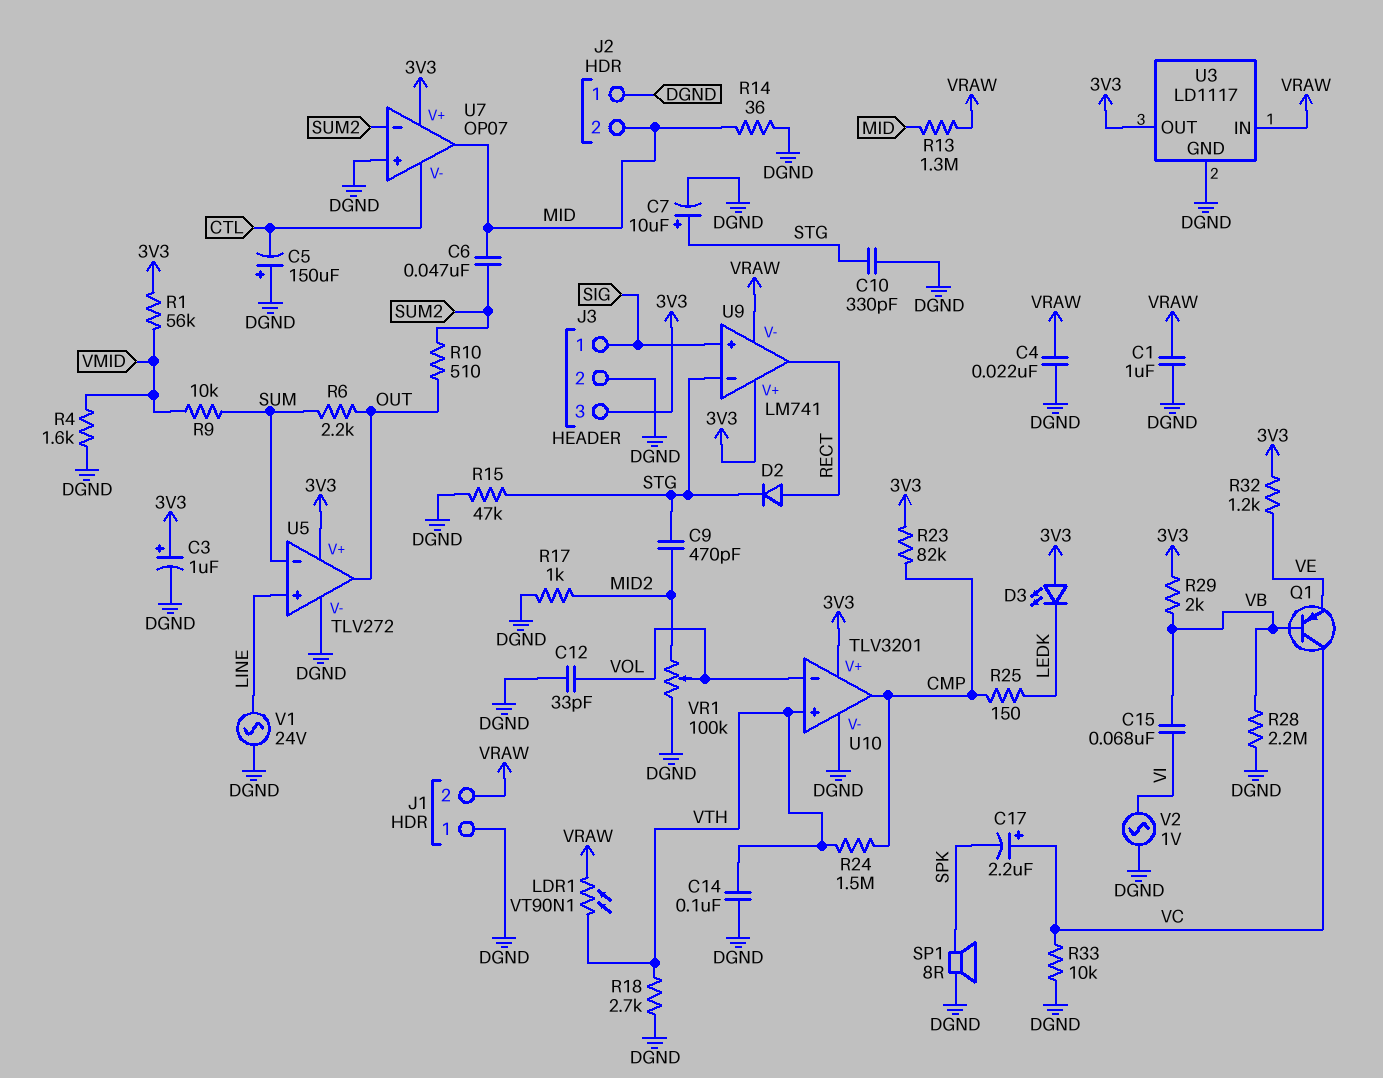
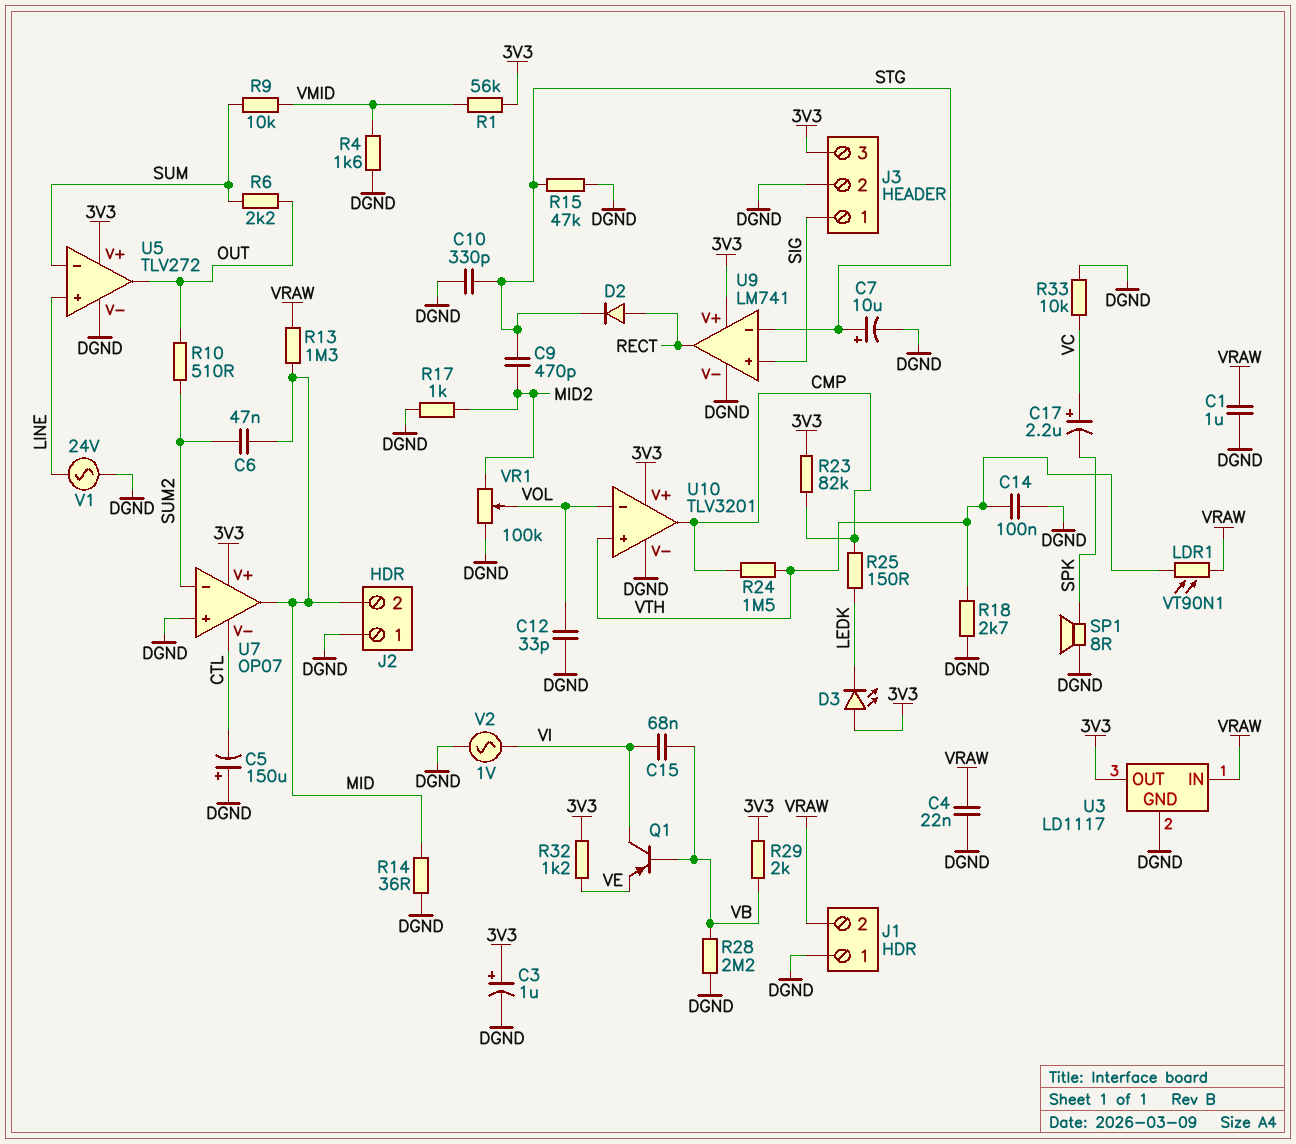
Q1: PNP (B VB, C VC, E VE) -> PNP (B VB, C VI, E VE)
U9 pin V-: VRAW -> DGND

